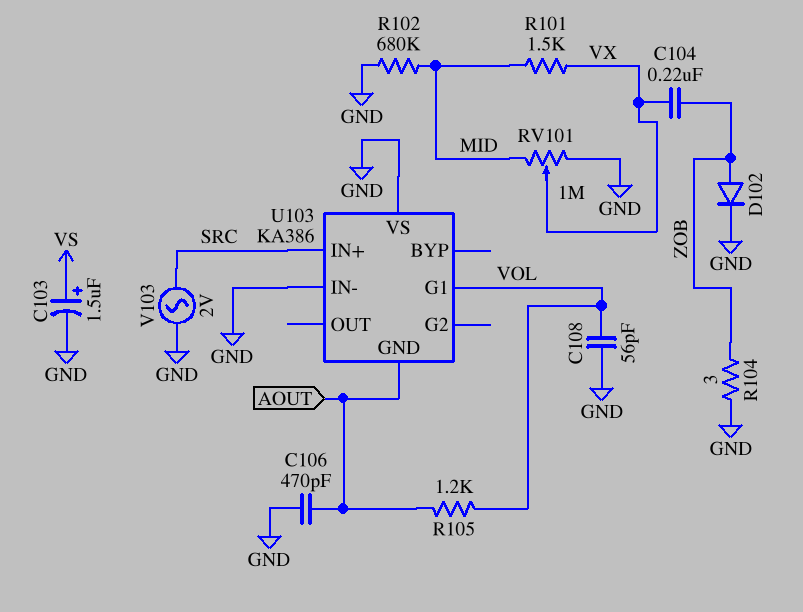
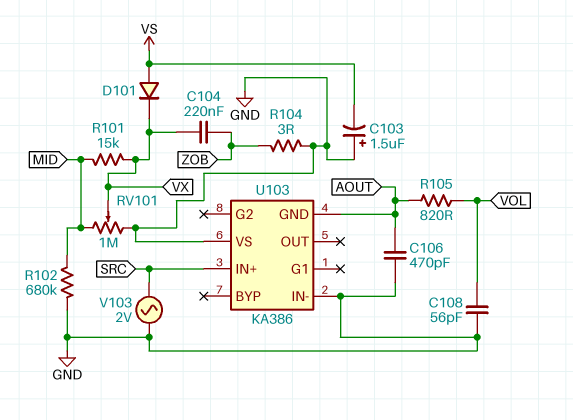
C103: 1.5uF (plus VS, minus GND) -> 1.5uF (plus GND, minus VS)
D101: none -> diode (A VS, K VX)
D102: diode (A ZOB, K GND) -> none
R101: 1.5k (MID, VX) -> 15k (MID, VX)
R105: 1.2k (AOUT, VOL) -> 820 (AOUT, VOL)
U103 pin G1: VOL -> none

